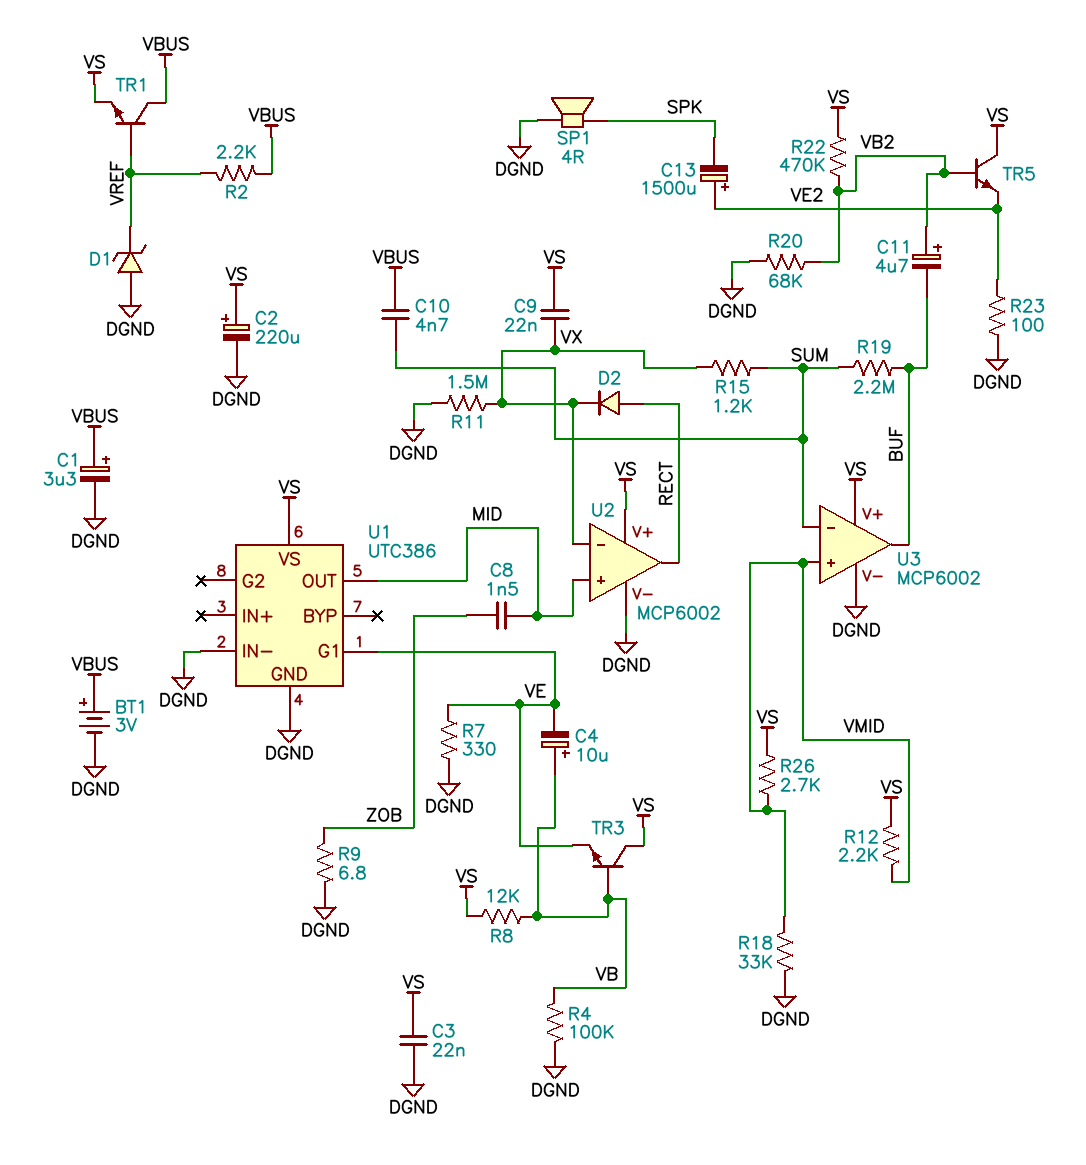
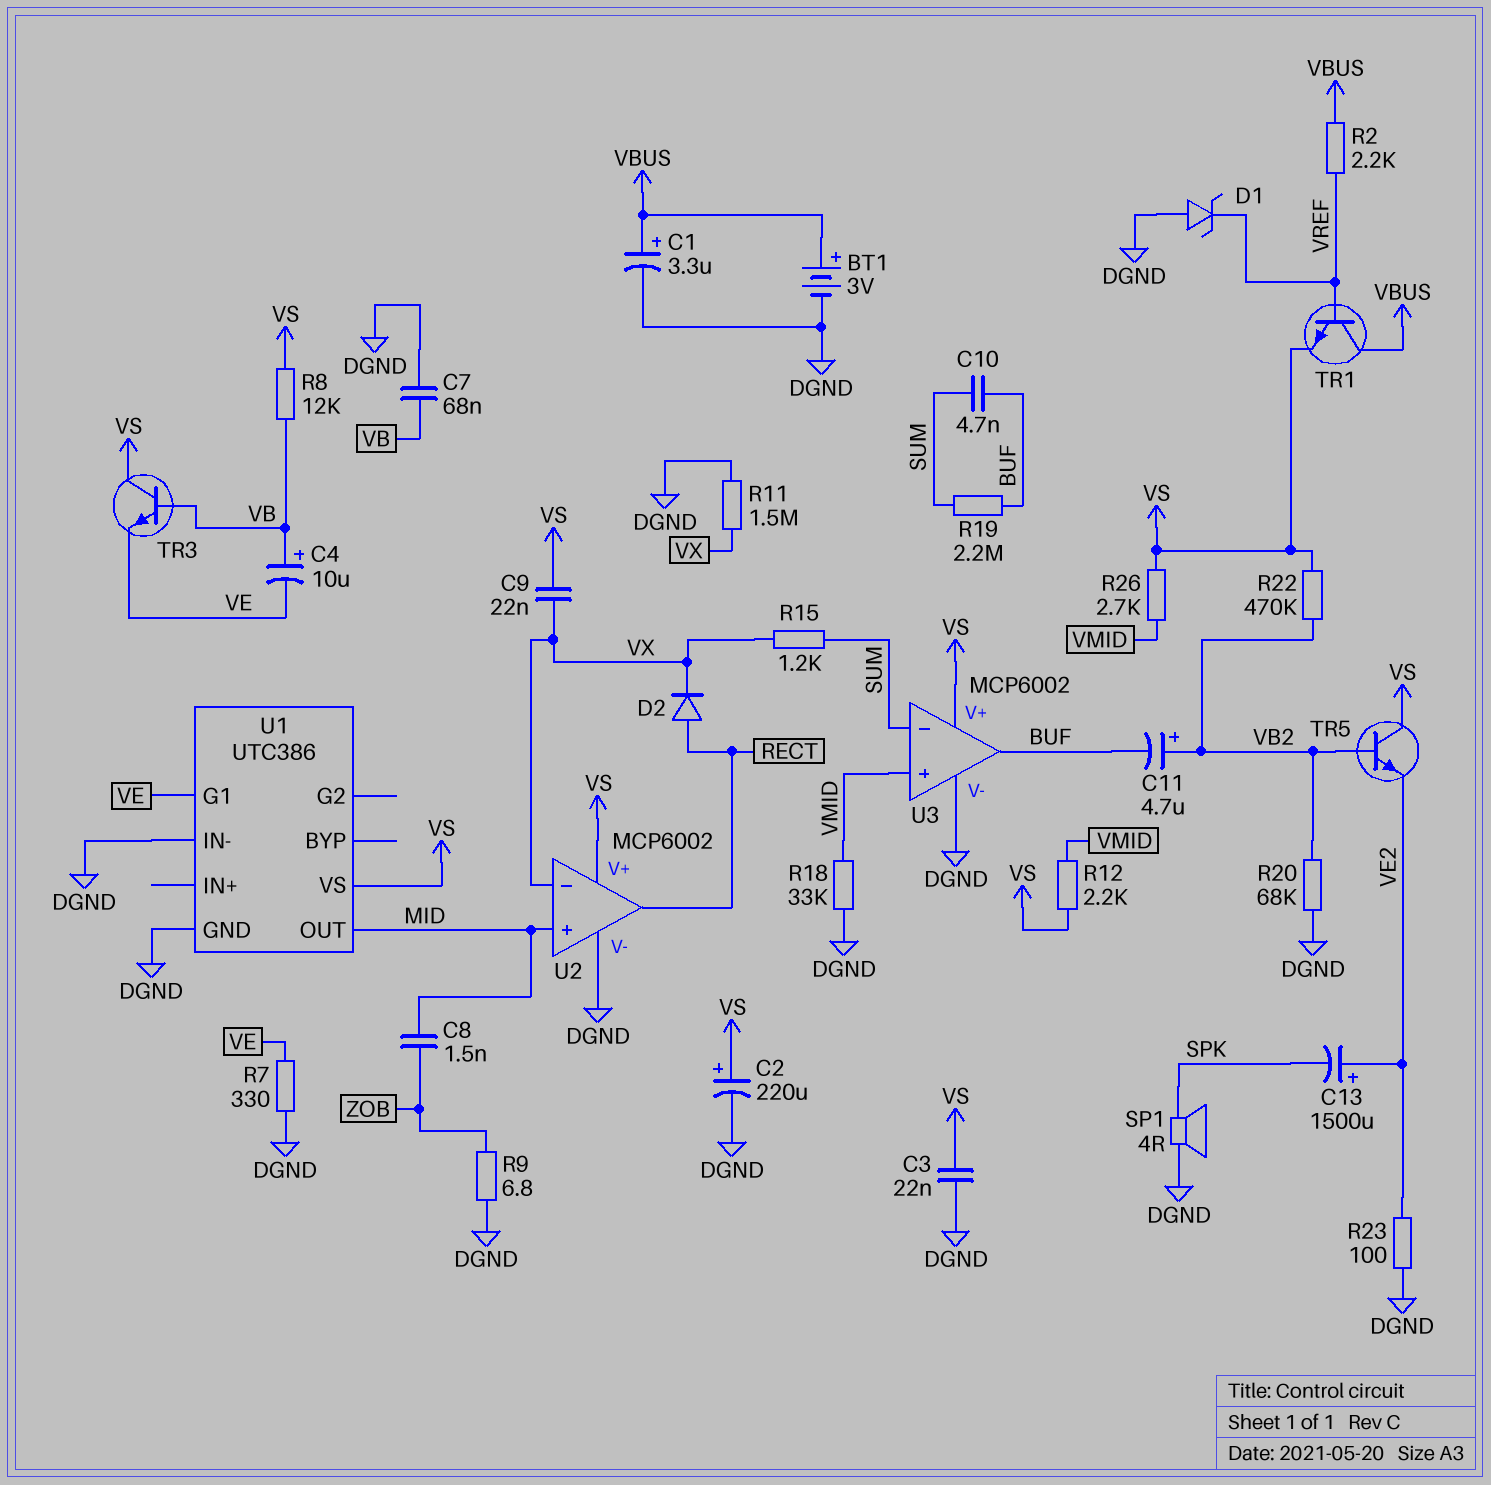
C7: none -> 68nF (DGND, VB)
C10: 4.7nF (SUM, VBUS) -> 4.7nF (BUF, SUM)
R4: 100k (DGND, VB) -> none

